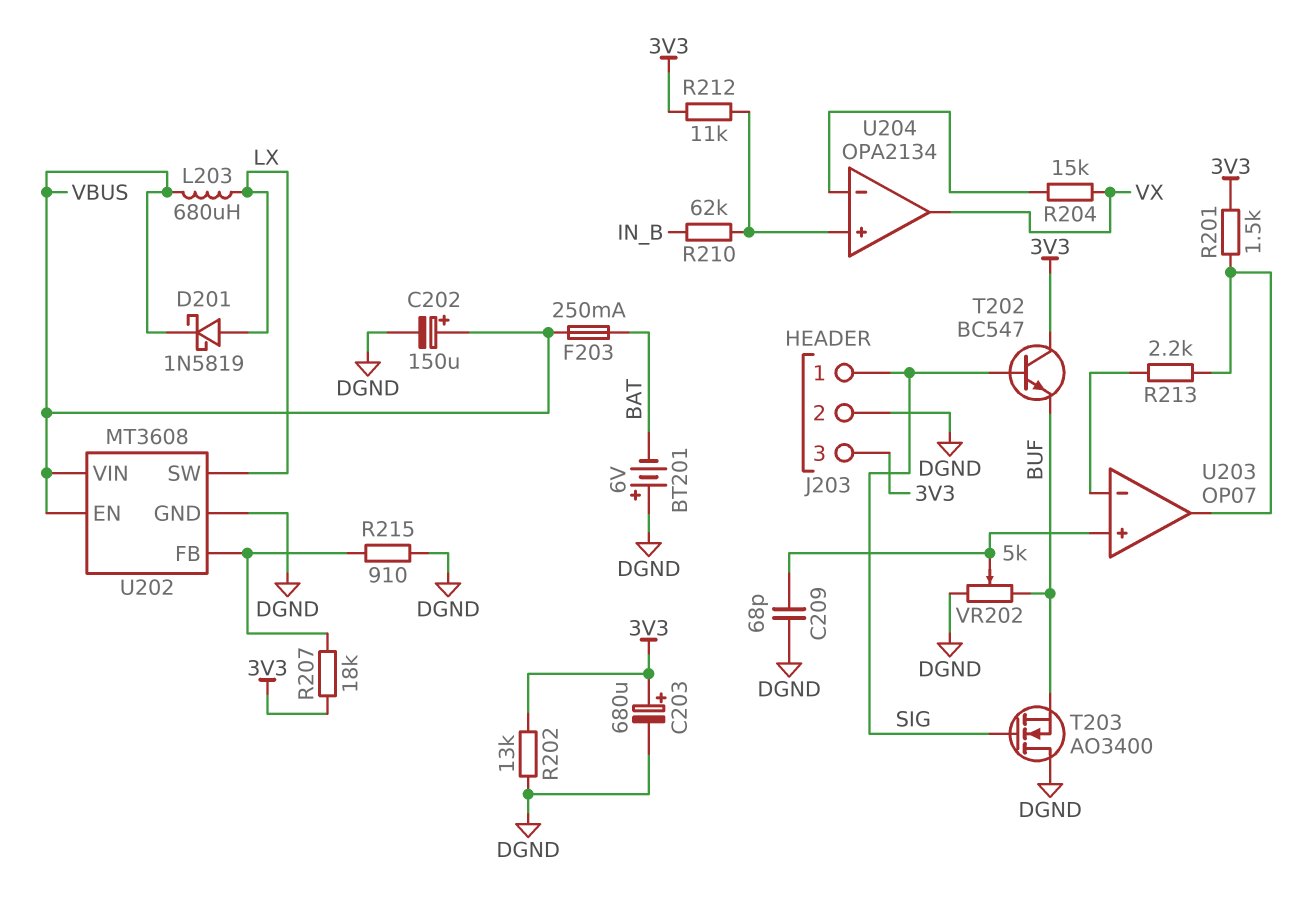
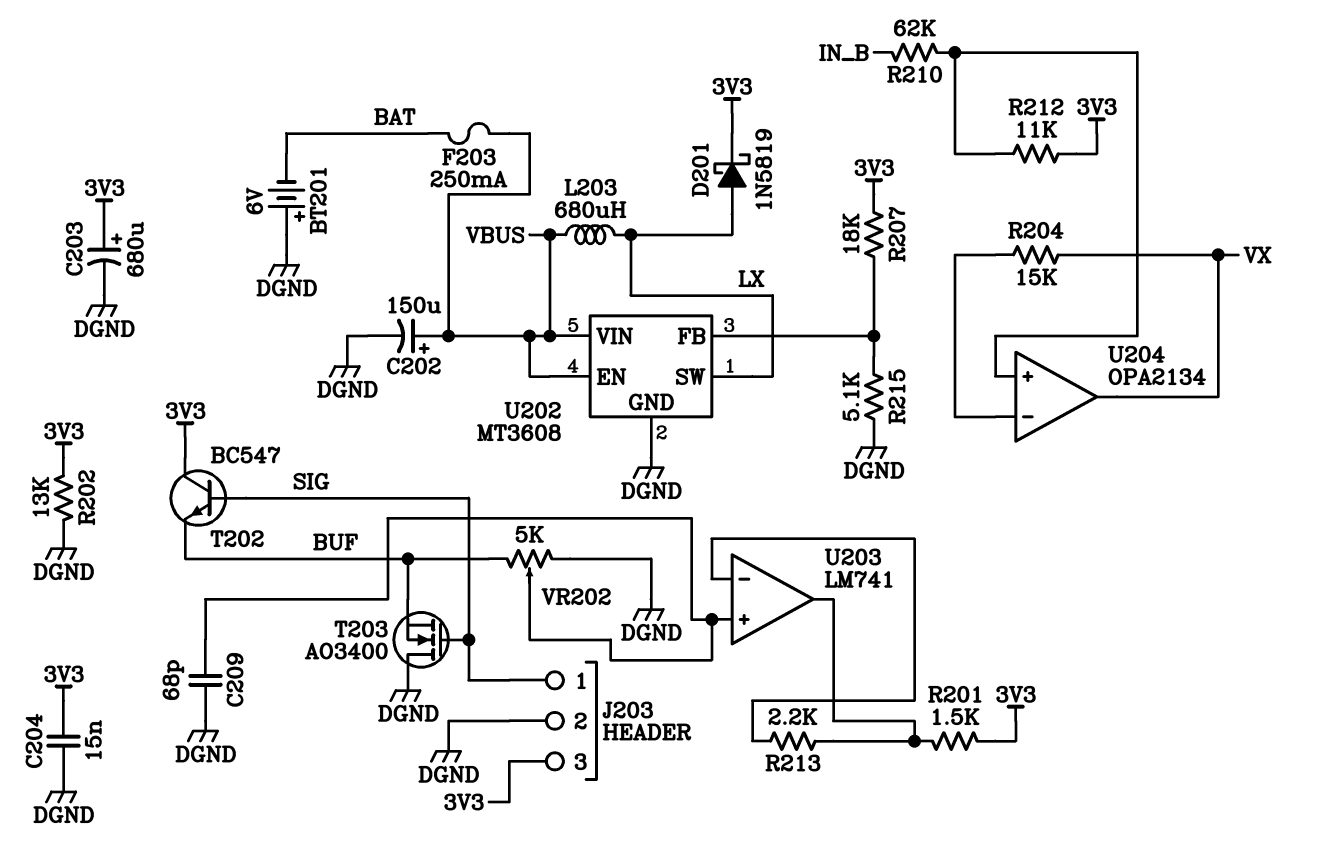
C204: none -> 15nF (3V3, DGND)
D201: schottky 1N5819 (A LX, K VBUS) -> schottky 1N5819 (A LX, K 3V3)
R215: 910 (DGND, U202/FB) -> 5.1k (DGND, U202/FB)
U203: OP07 -> LM741

